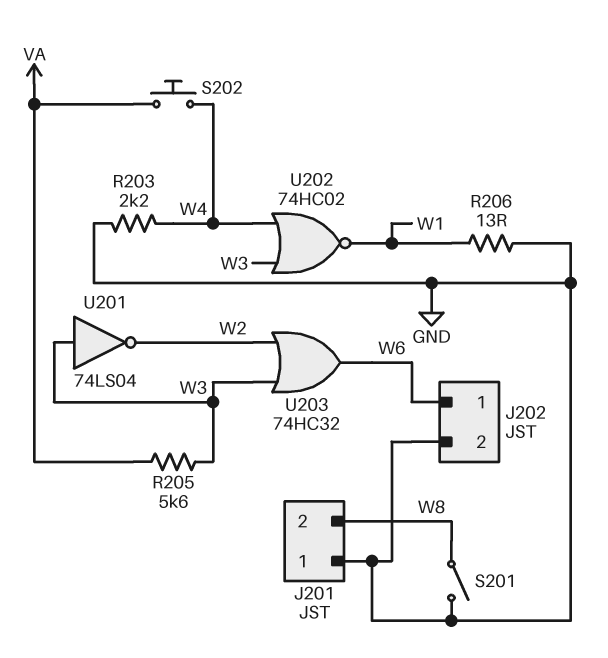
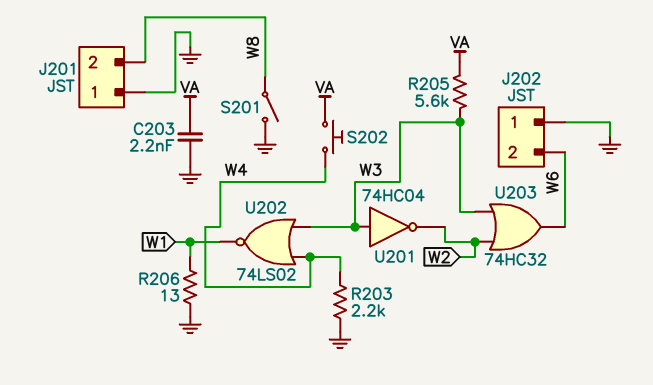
C203: none -> 2.2nF (GND, VA)
J202 pin 1: W6 -> GND
J202 pin 2: GND -> W6
U201: NOT 74LS04 (in W3, out W2) -> NOT 74HC04 (in W3, out W2)
U202: NOR 74HC02 (in W3, in W4, out W1) -> NOR 74LS02 (in W3, in W4, out W1)

